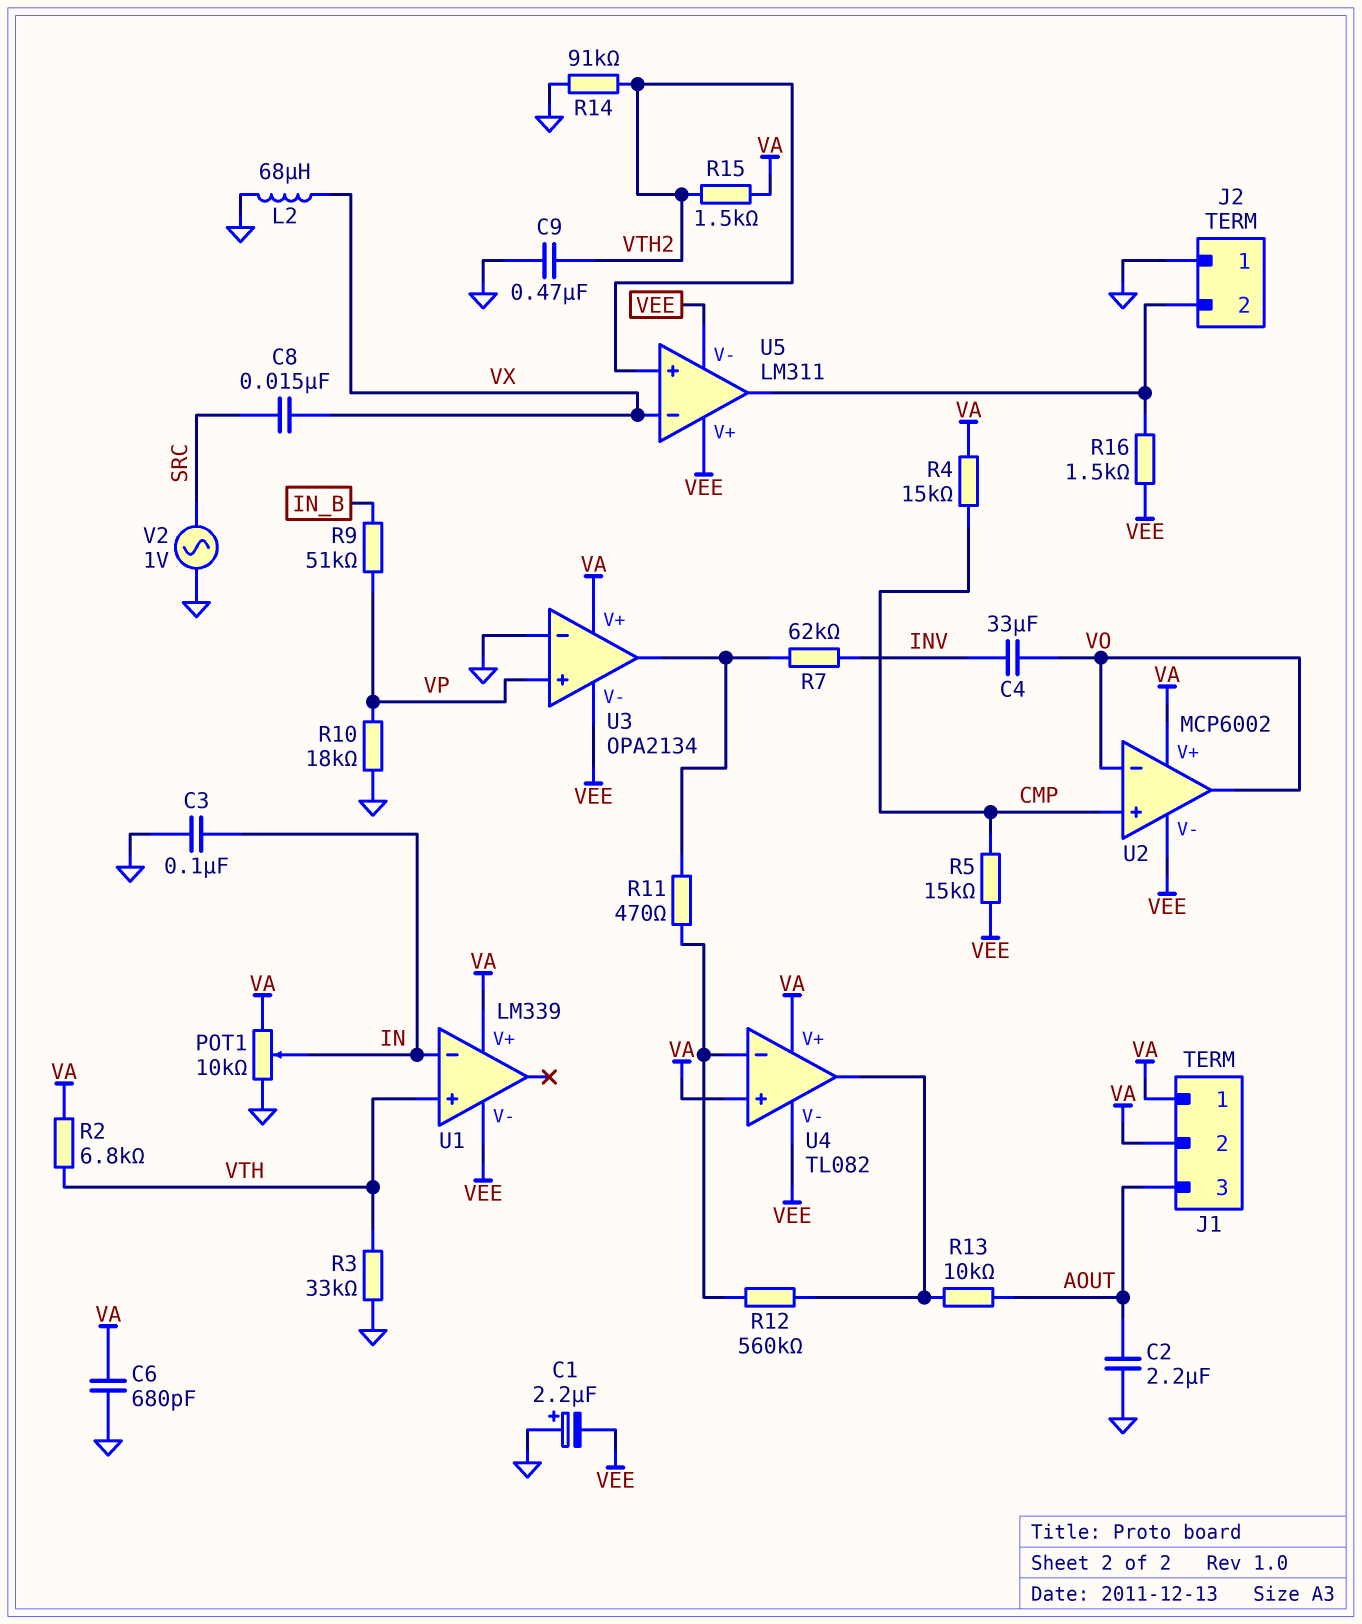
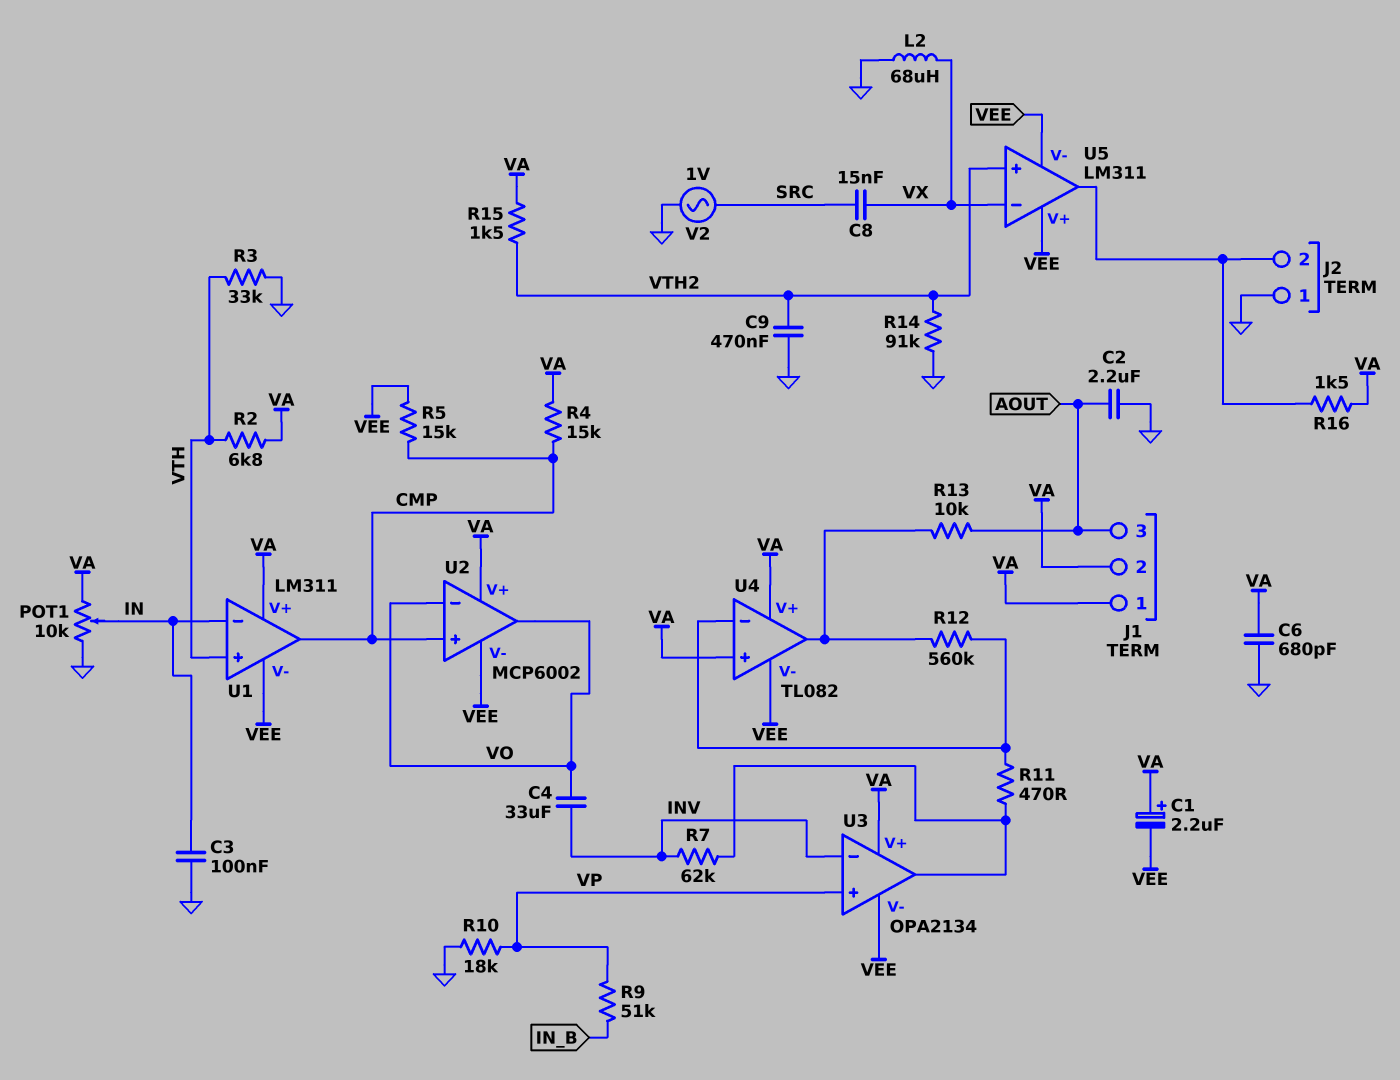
C1: 2.2uF (plus GND, minus VEE) -> 2.2uF (plus VA, minus VEE)
R16: 1.5k (J2/2, VEE) -> 1.5k (J2/2, VA)
U1: LM339 -> LM311
U1 pin out: none -> CMP
U3 pin in-: GND -> INV

